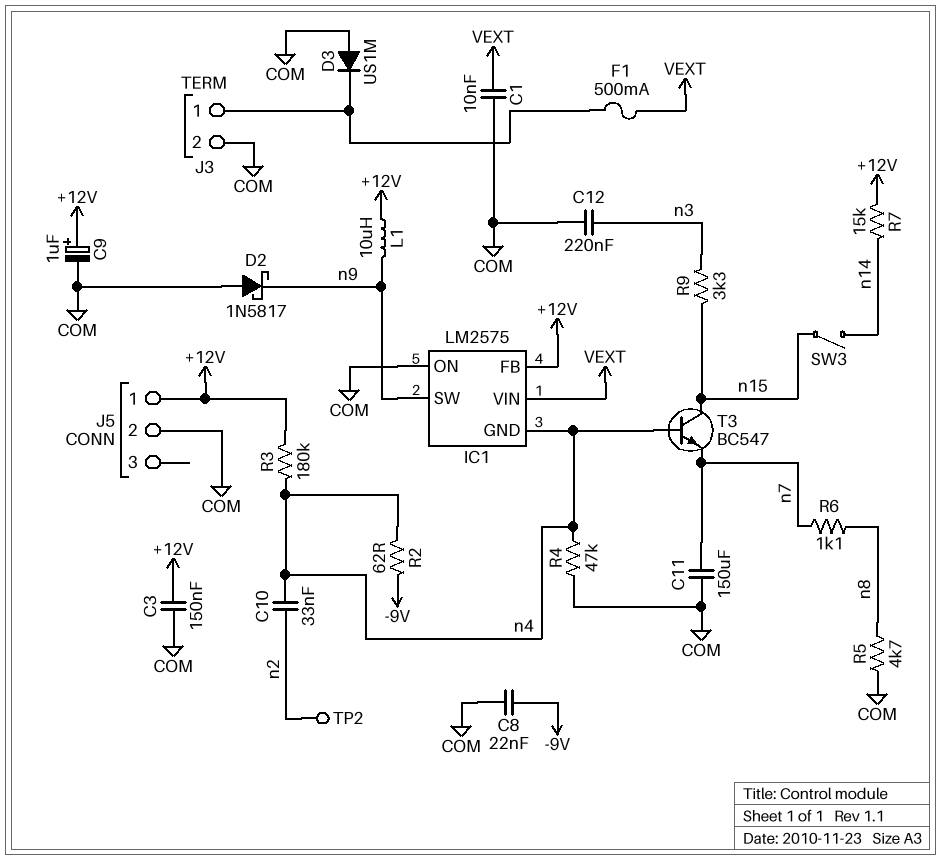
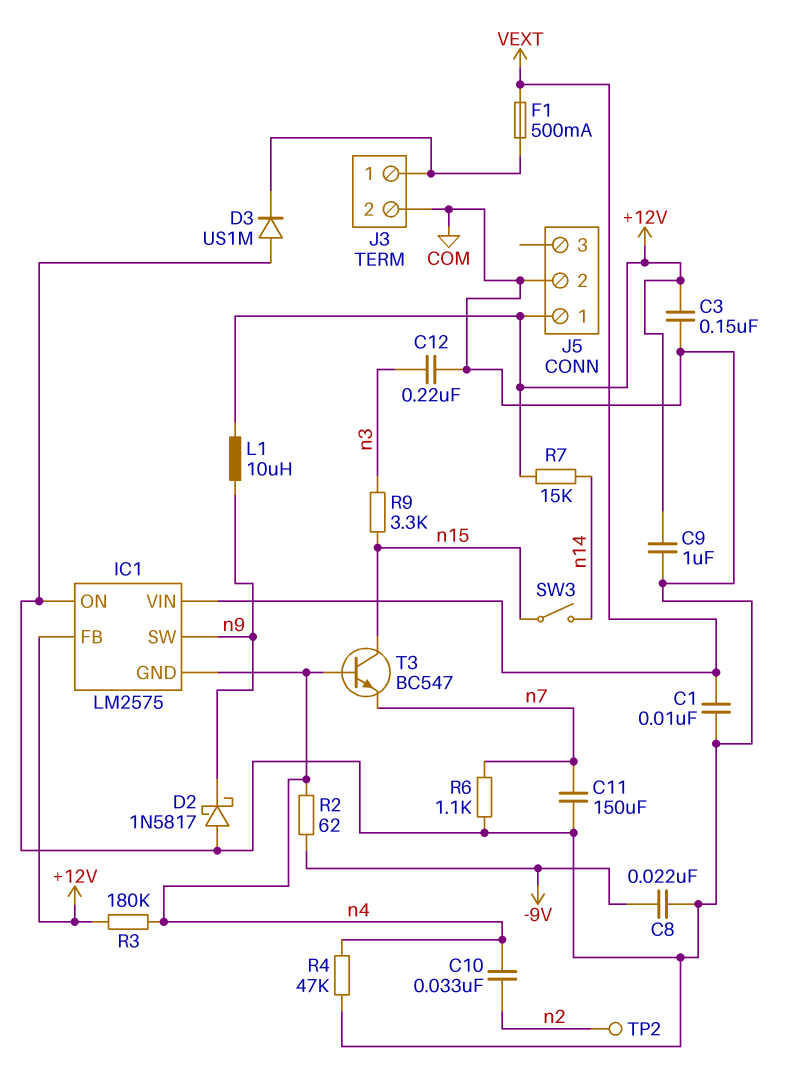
C9: 1uF (plus +12V, minus COM) -> 1uF (+12V, COM)
R5: 4.7k (COM, n8) -> none
R6: 1.1k (n7, n8) -> 1.1k (COM, n7)

